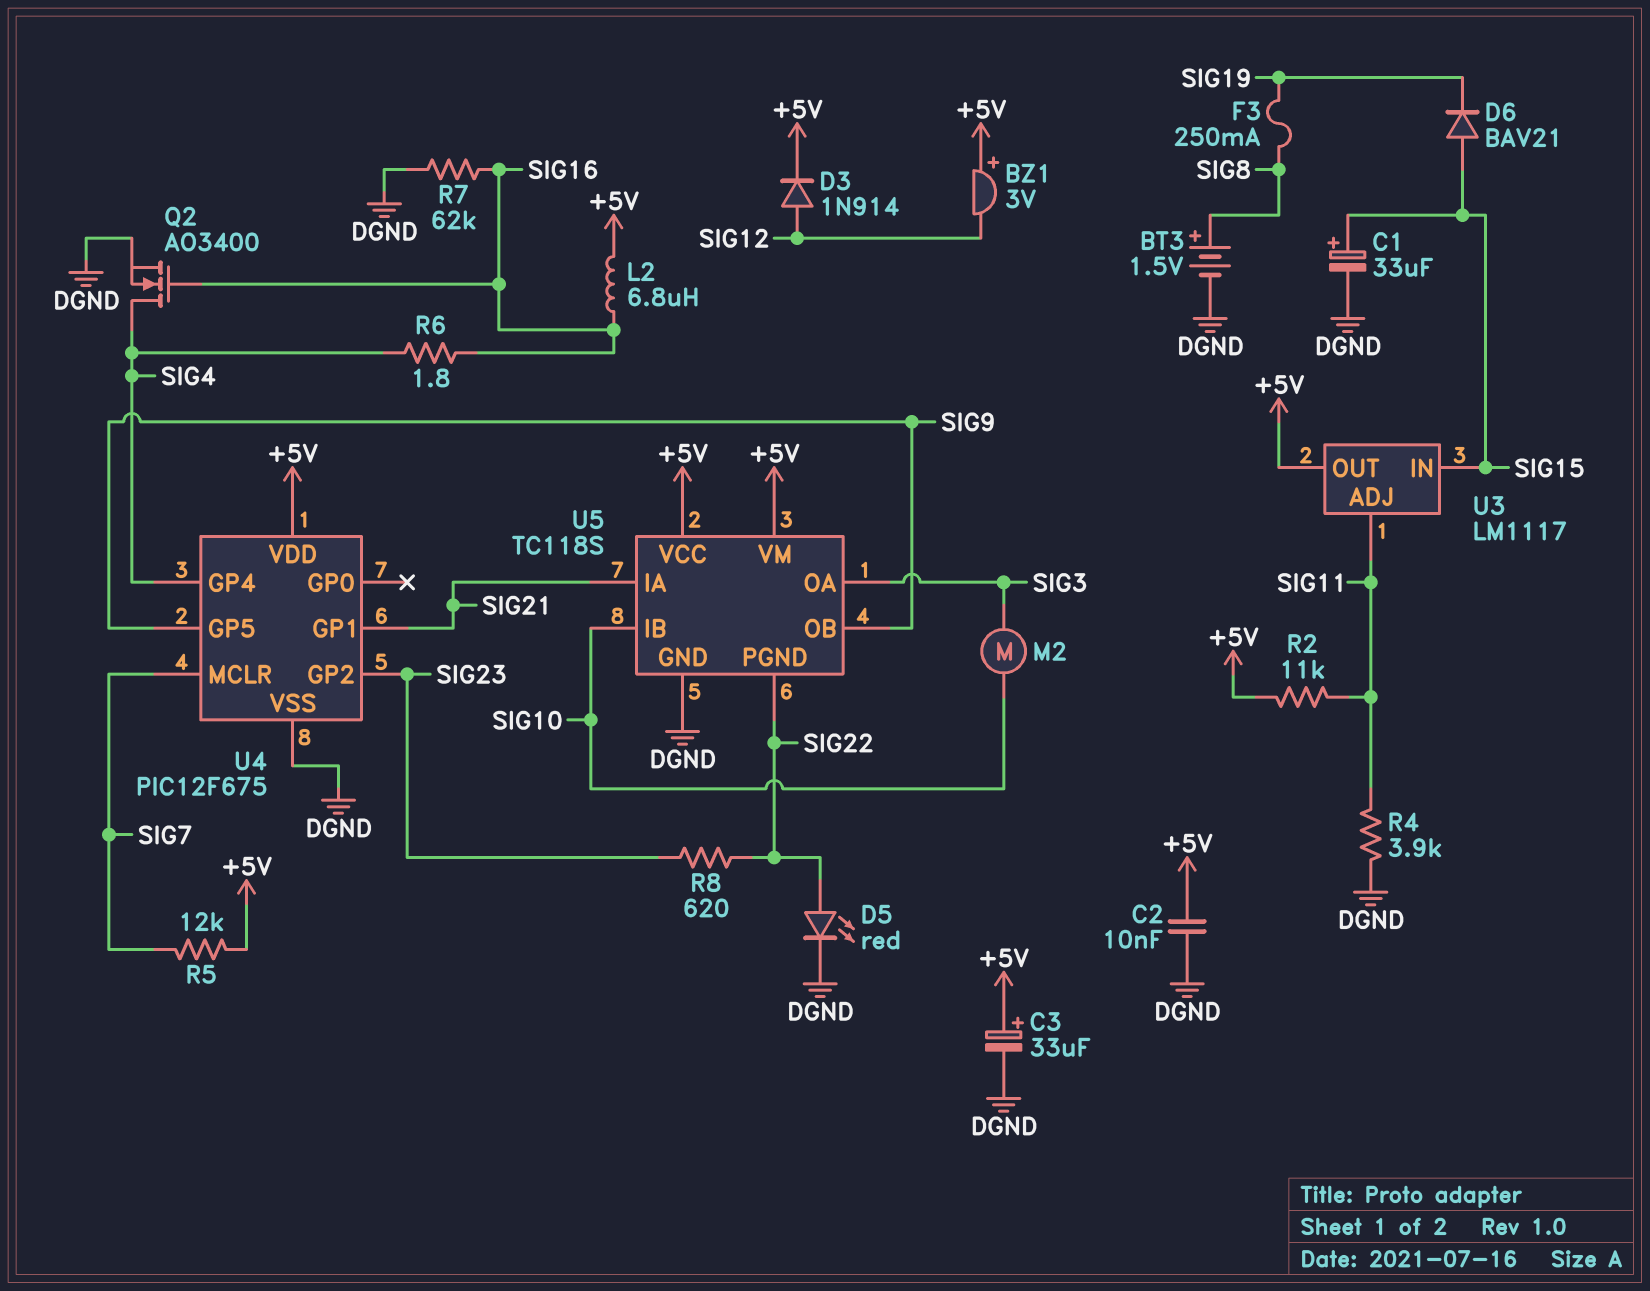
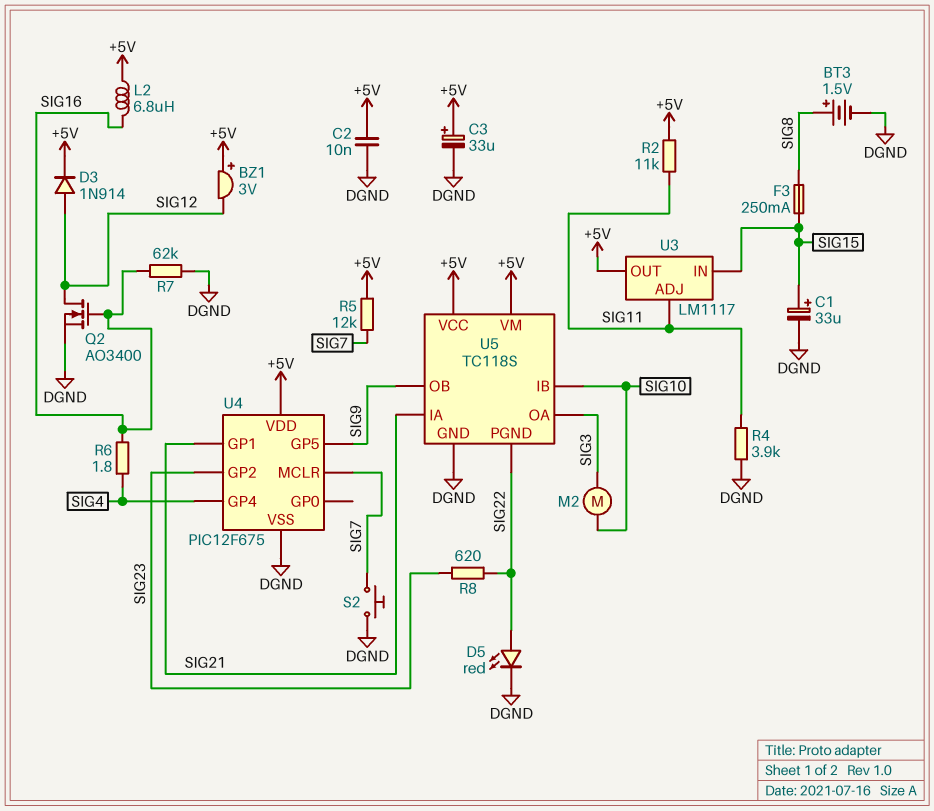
D6: diode BAV21 (A SIG15, K SIG19) -> none
F3: 250mA (SIG8, SIG19) -> 250mA (SIG8, SIG15)
Q2: NMOS AO3400 (G SIG16, D SIG4, S DGND) -> NMOS AO3400 (G SIG16, D SIG12, S DGND)
S2: none -> button (DGND, SIG7)

